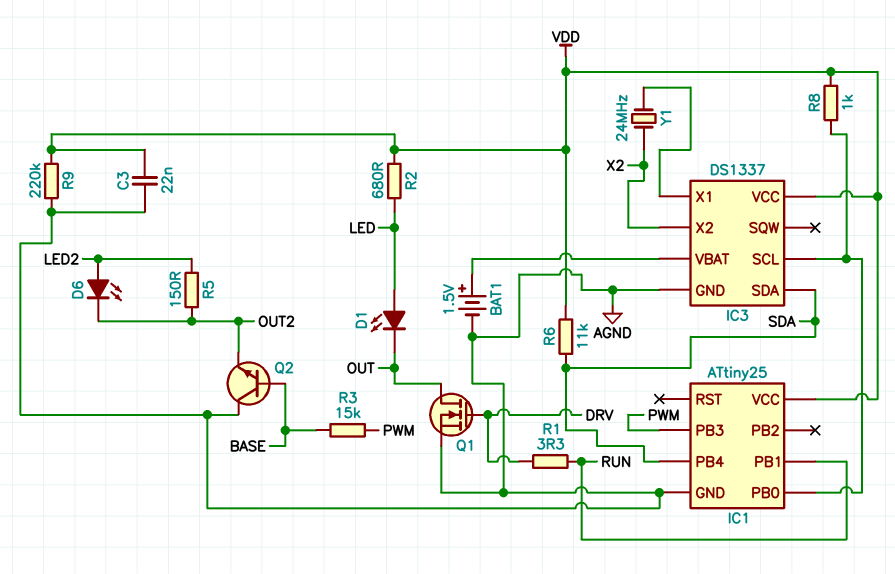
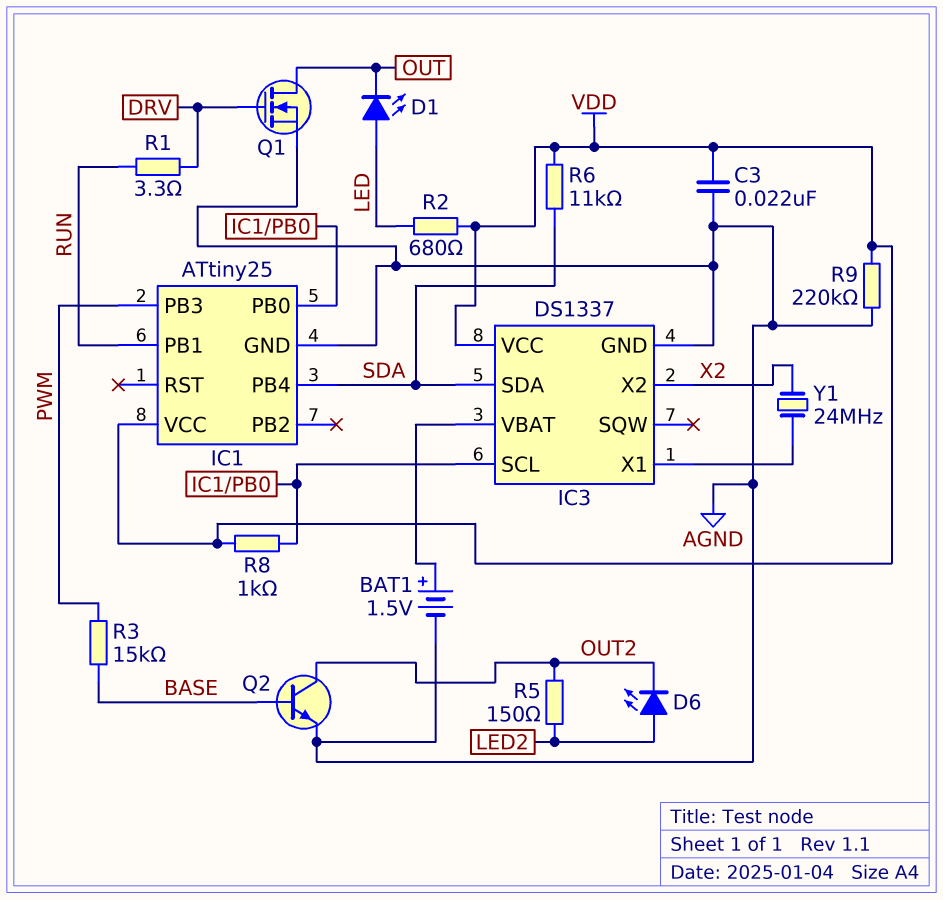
Q2: NPN (B BASE, C AGND, E OUT2) -> NPN (B BASE, C OUT2, E AGND)

